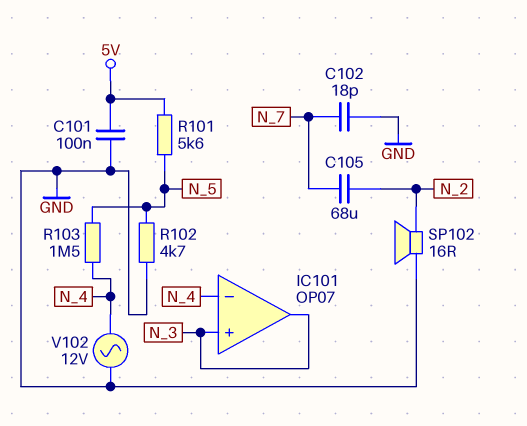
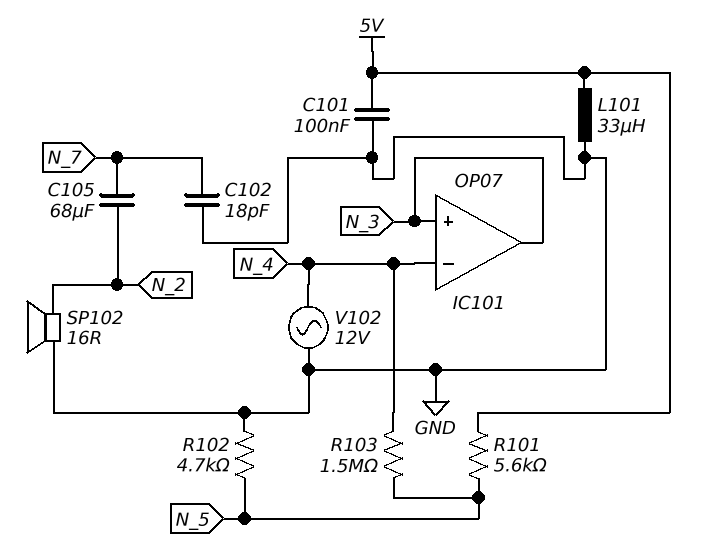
L101: none -> 33uH (5V, GND)

